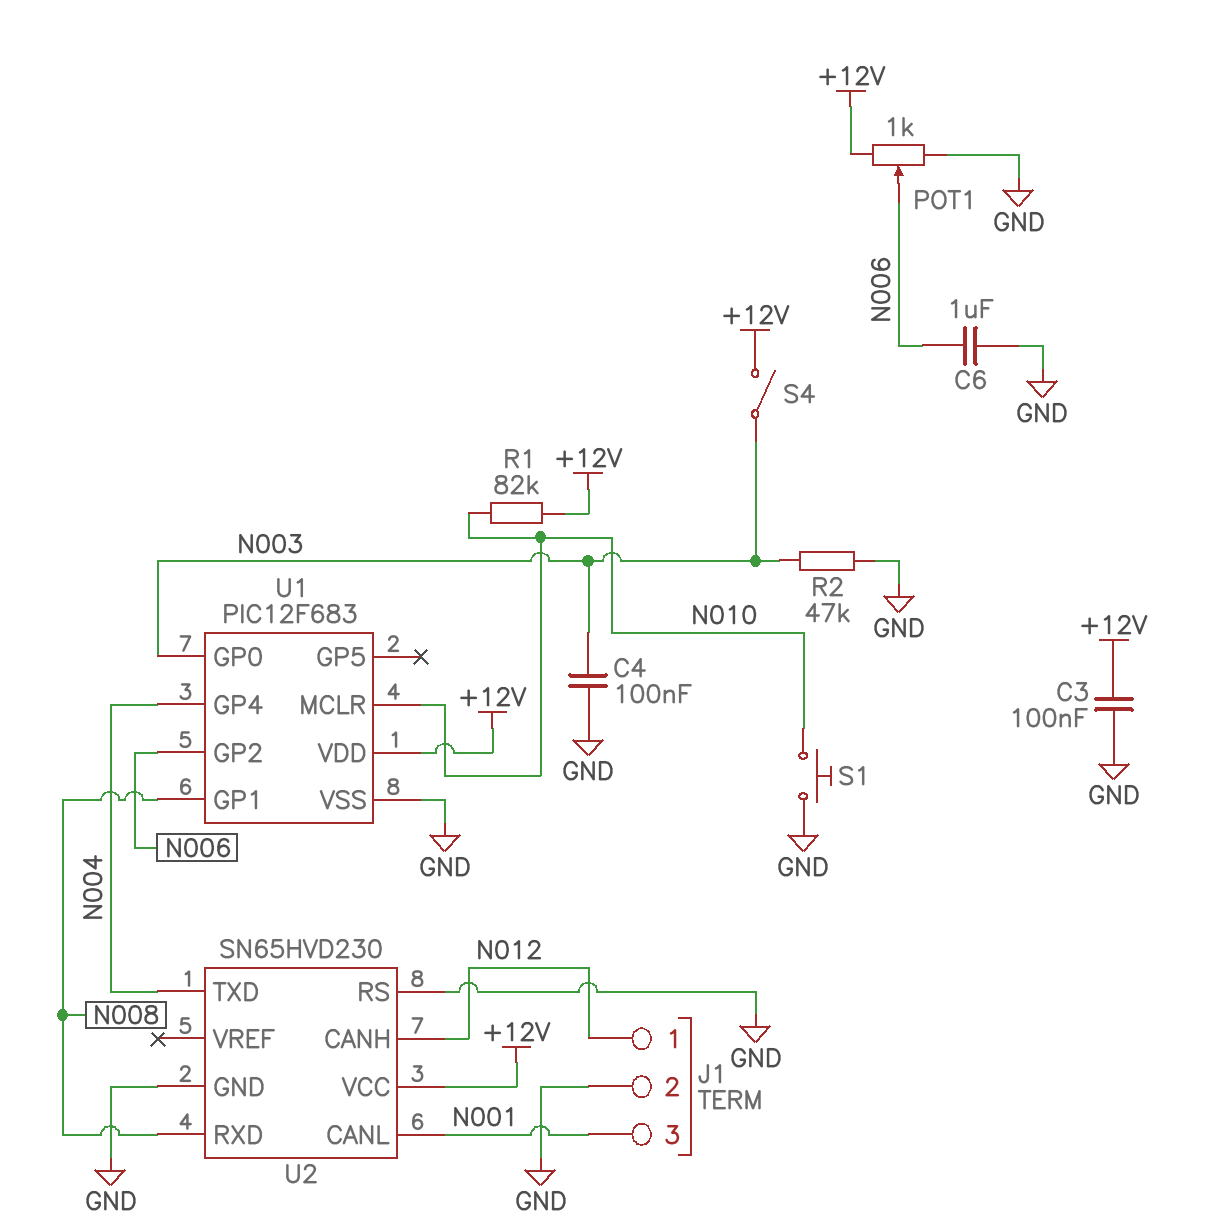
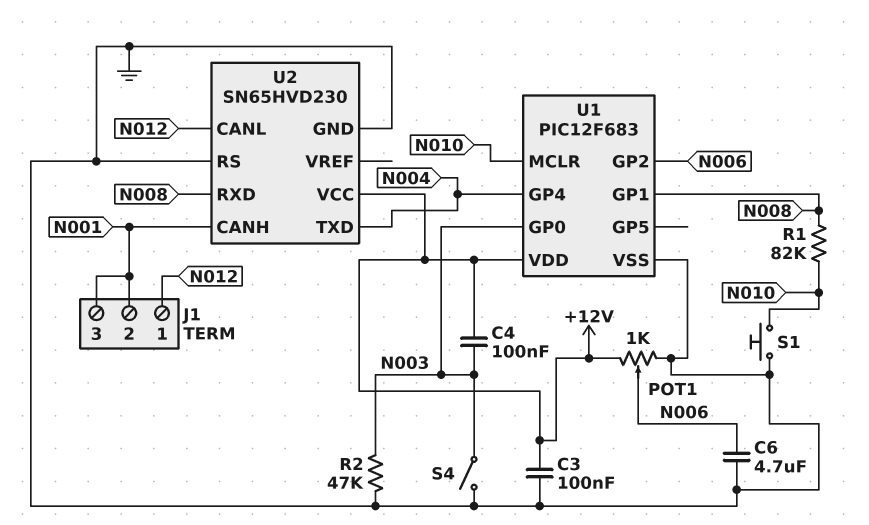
C4: 100nF (GND, N003) -> 100nF (+12V, N003)
C6: 1uF (GND, N006) -> 4.7uF (GND, N006)
J1 pin 2: GND -> N001
R1: 82k (+12V, N010) -> 82k (N008, N010)
S4: switch (+12V, N003) -> switch (GND, N003)
U2 pin CANH: N012 -> N001
U2 pin CANL: N001 -> N012

